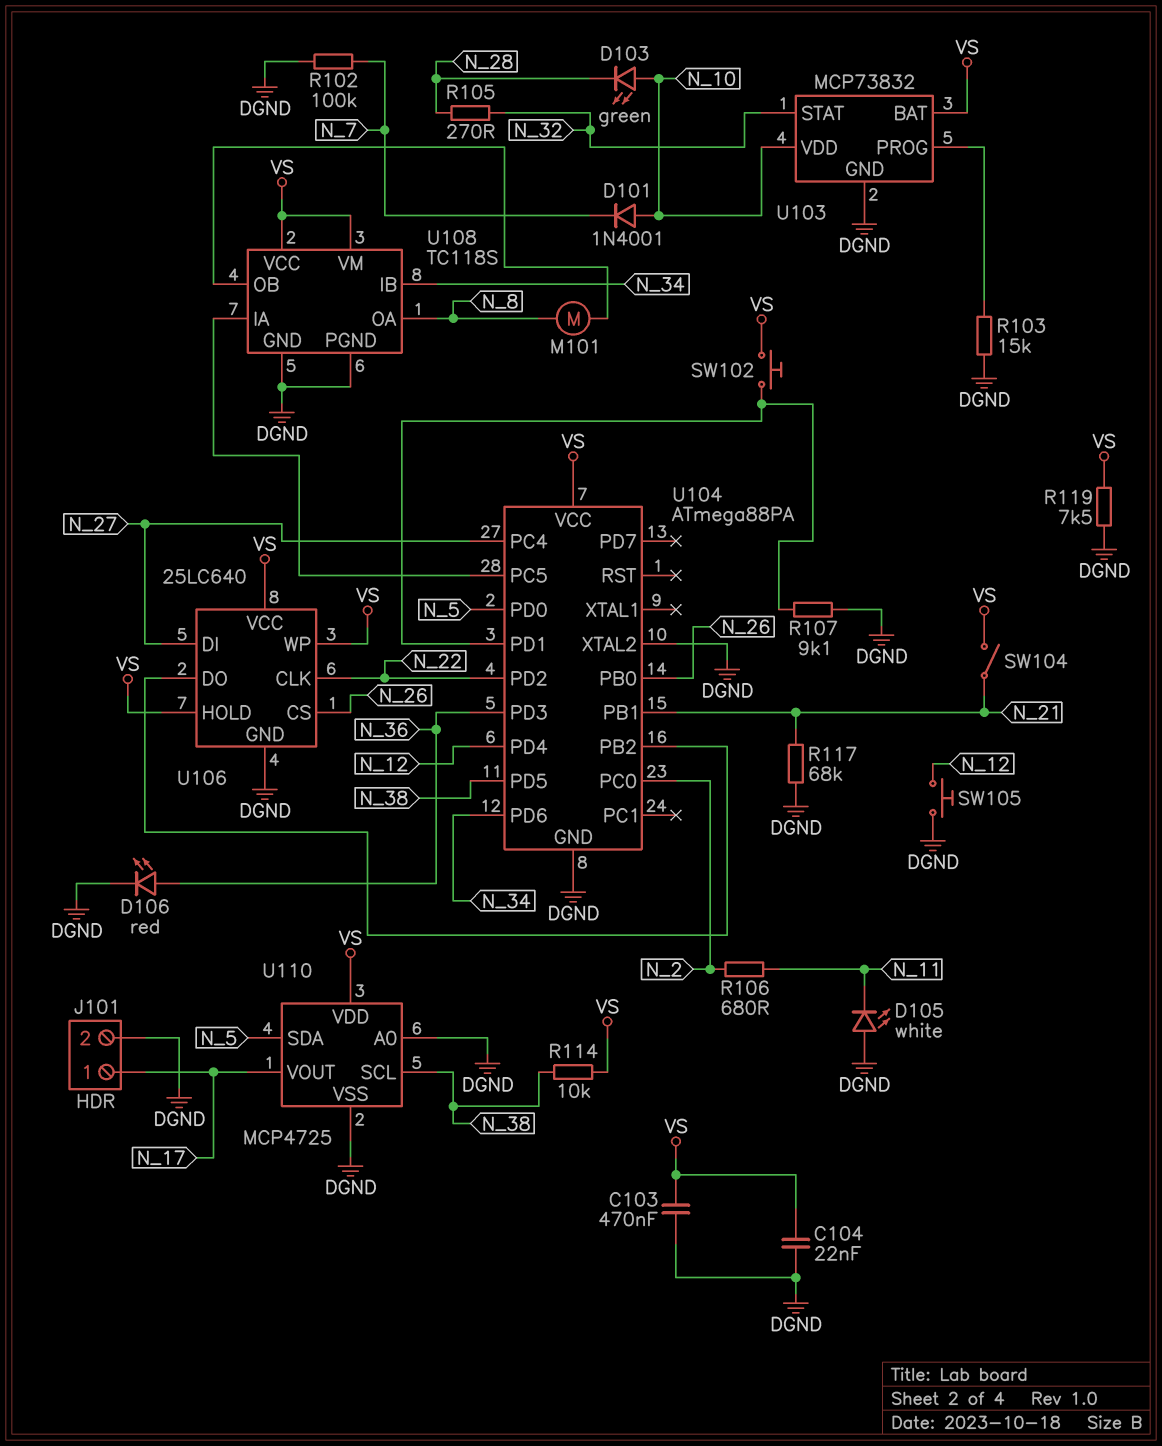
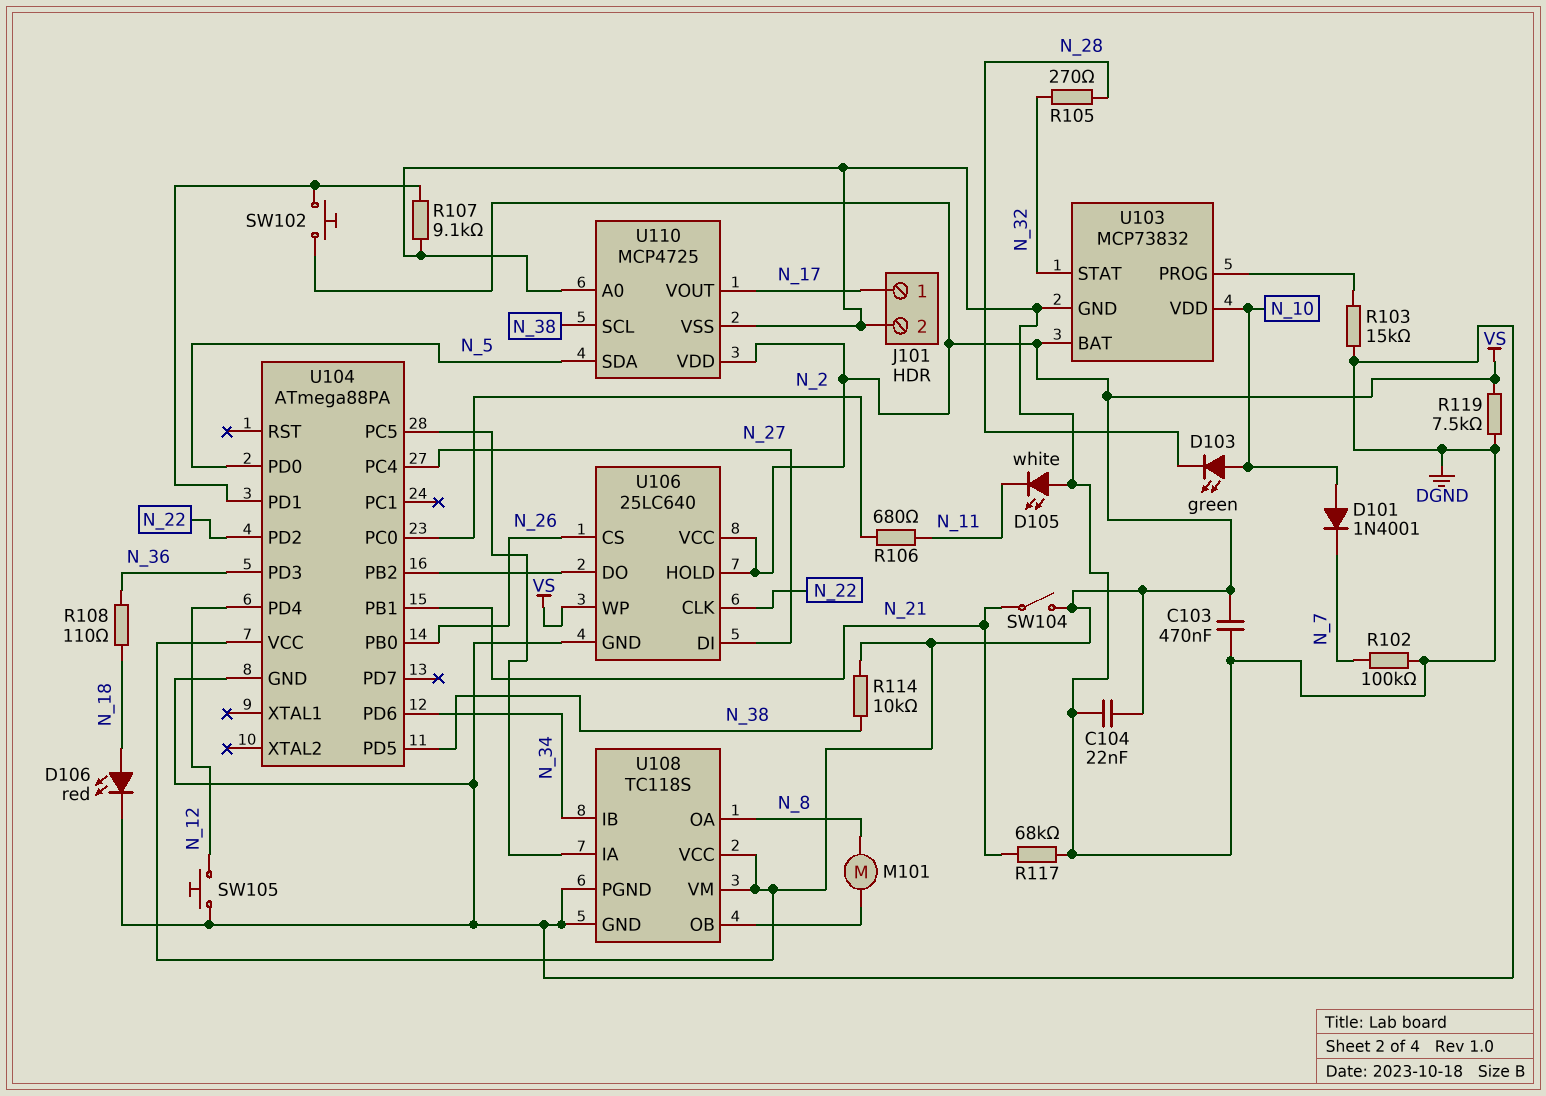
D106: LED red (A N_36, K DGND) -> LED red (A N_18, K DGND)
R108: none -> 110 (N_18, N_36)
U104 pin XTAL2: DGND -> none

